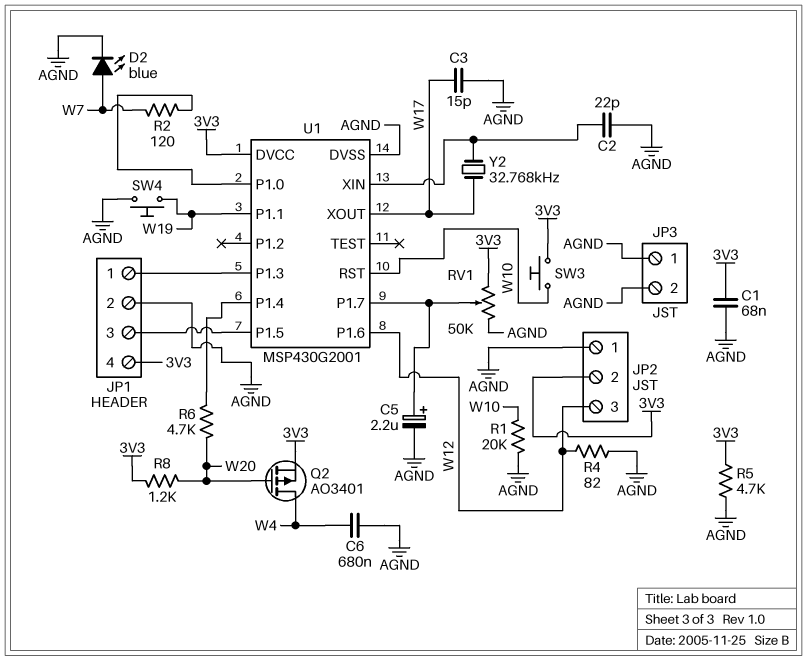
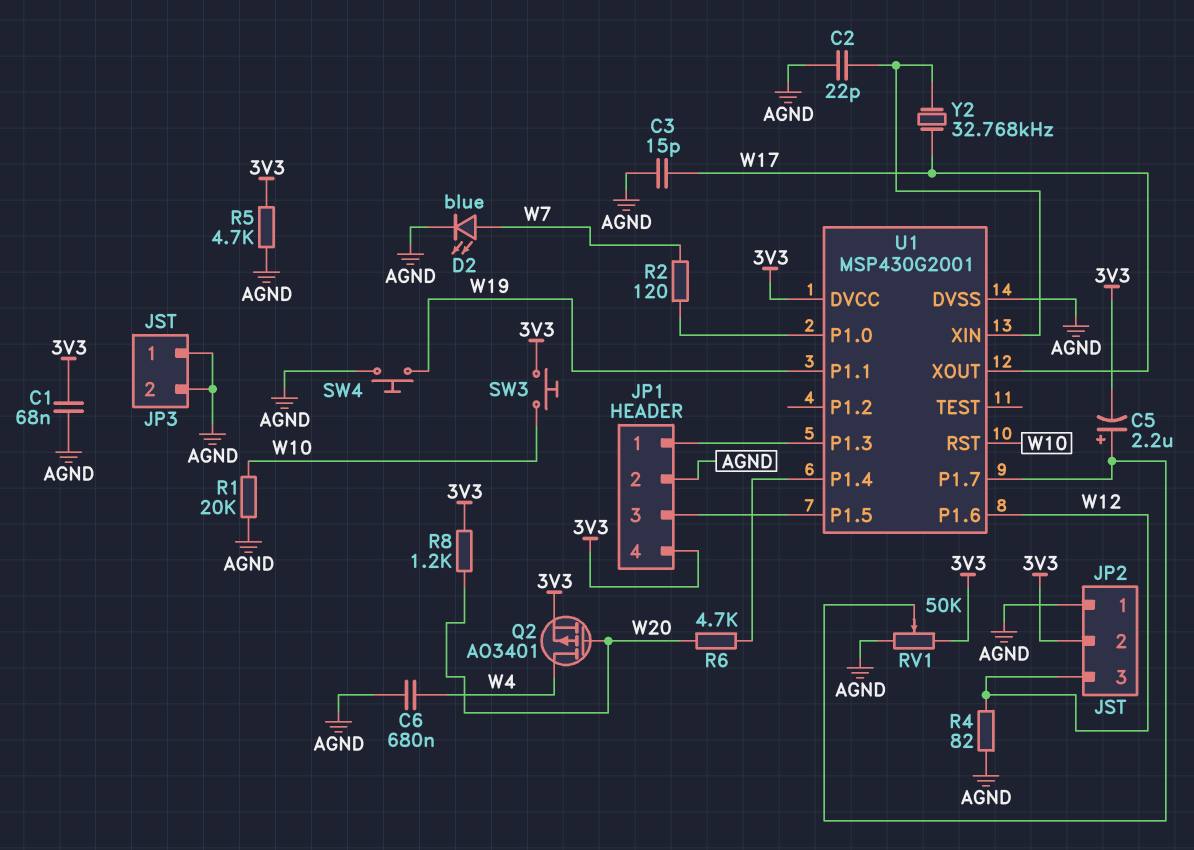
C5: 2.2uF (plus U1/P1.7, minus AGND) -> 2.2uF (plus U1/P1.7, minus 3V3)

